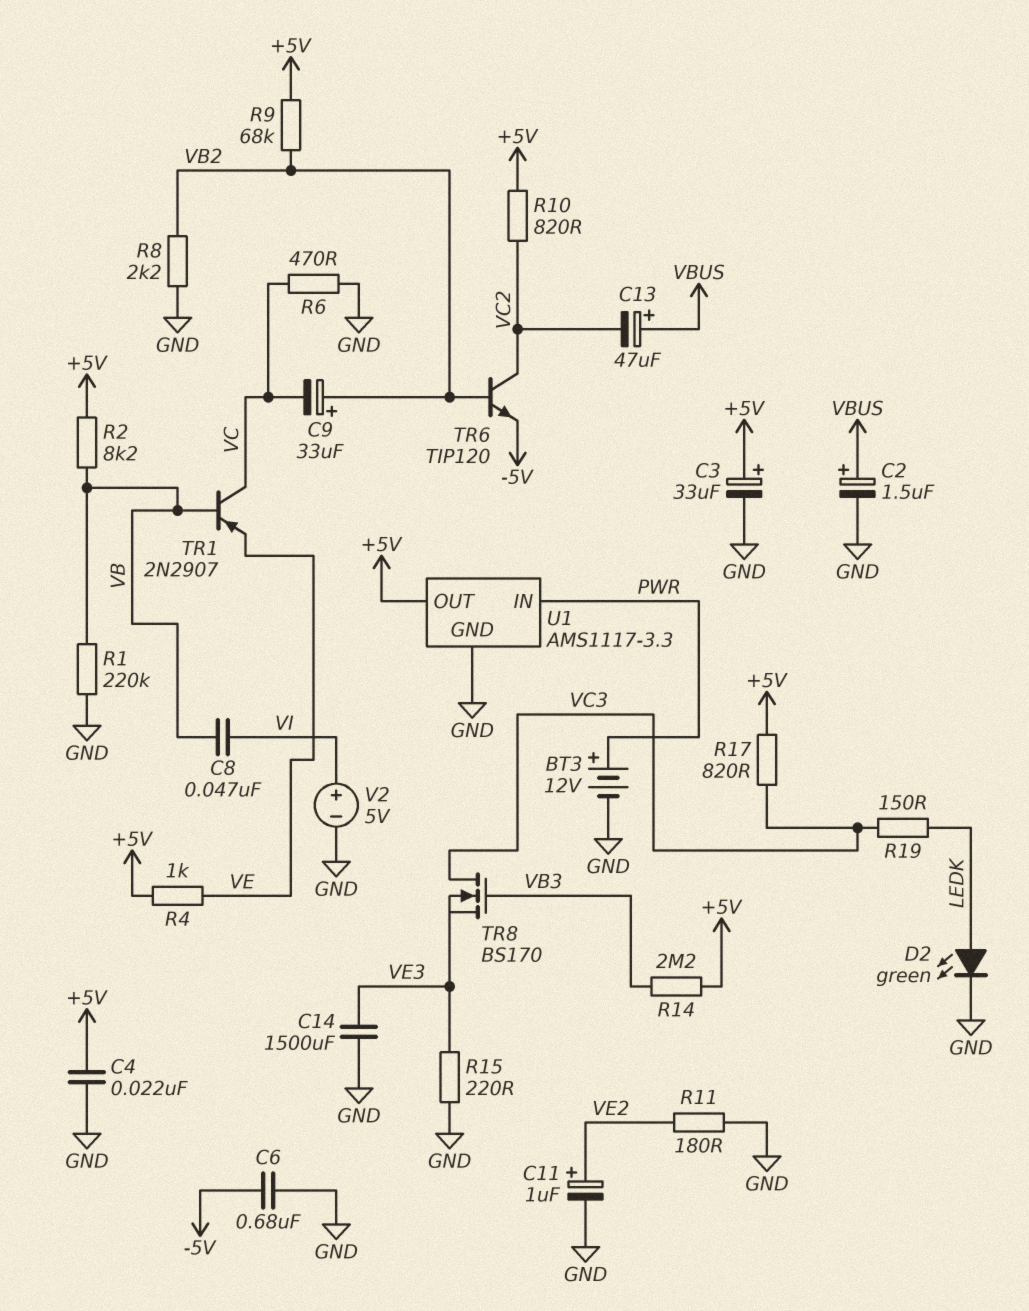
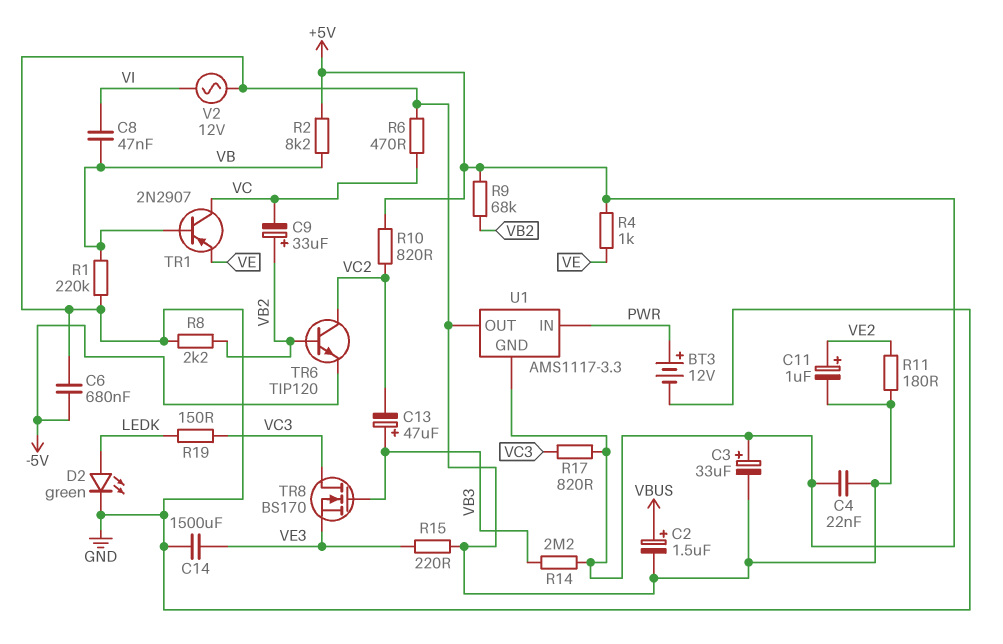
C13: 47uF (plus VBUS, minus VC2) -> 47uF (plus VB3, minus VC2)
U1 pin GND: GND -> +5V
U1 pin OUT: +5V -> GND
V2: 5V (plus VI, minus GND) -> AC 12V (GND, VI)

